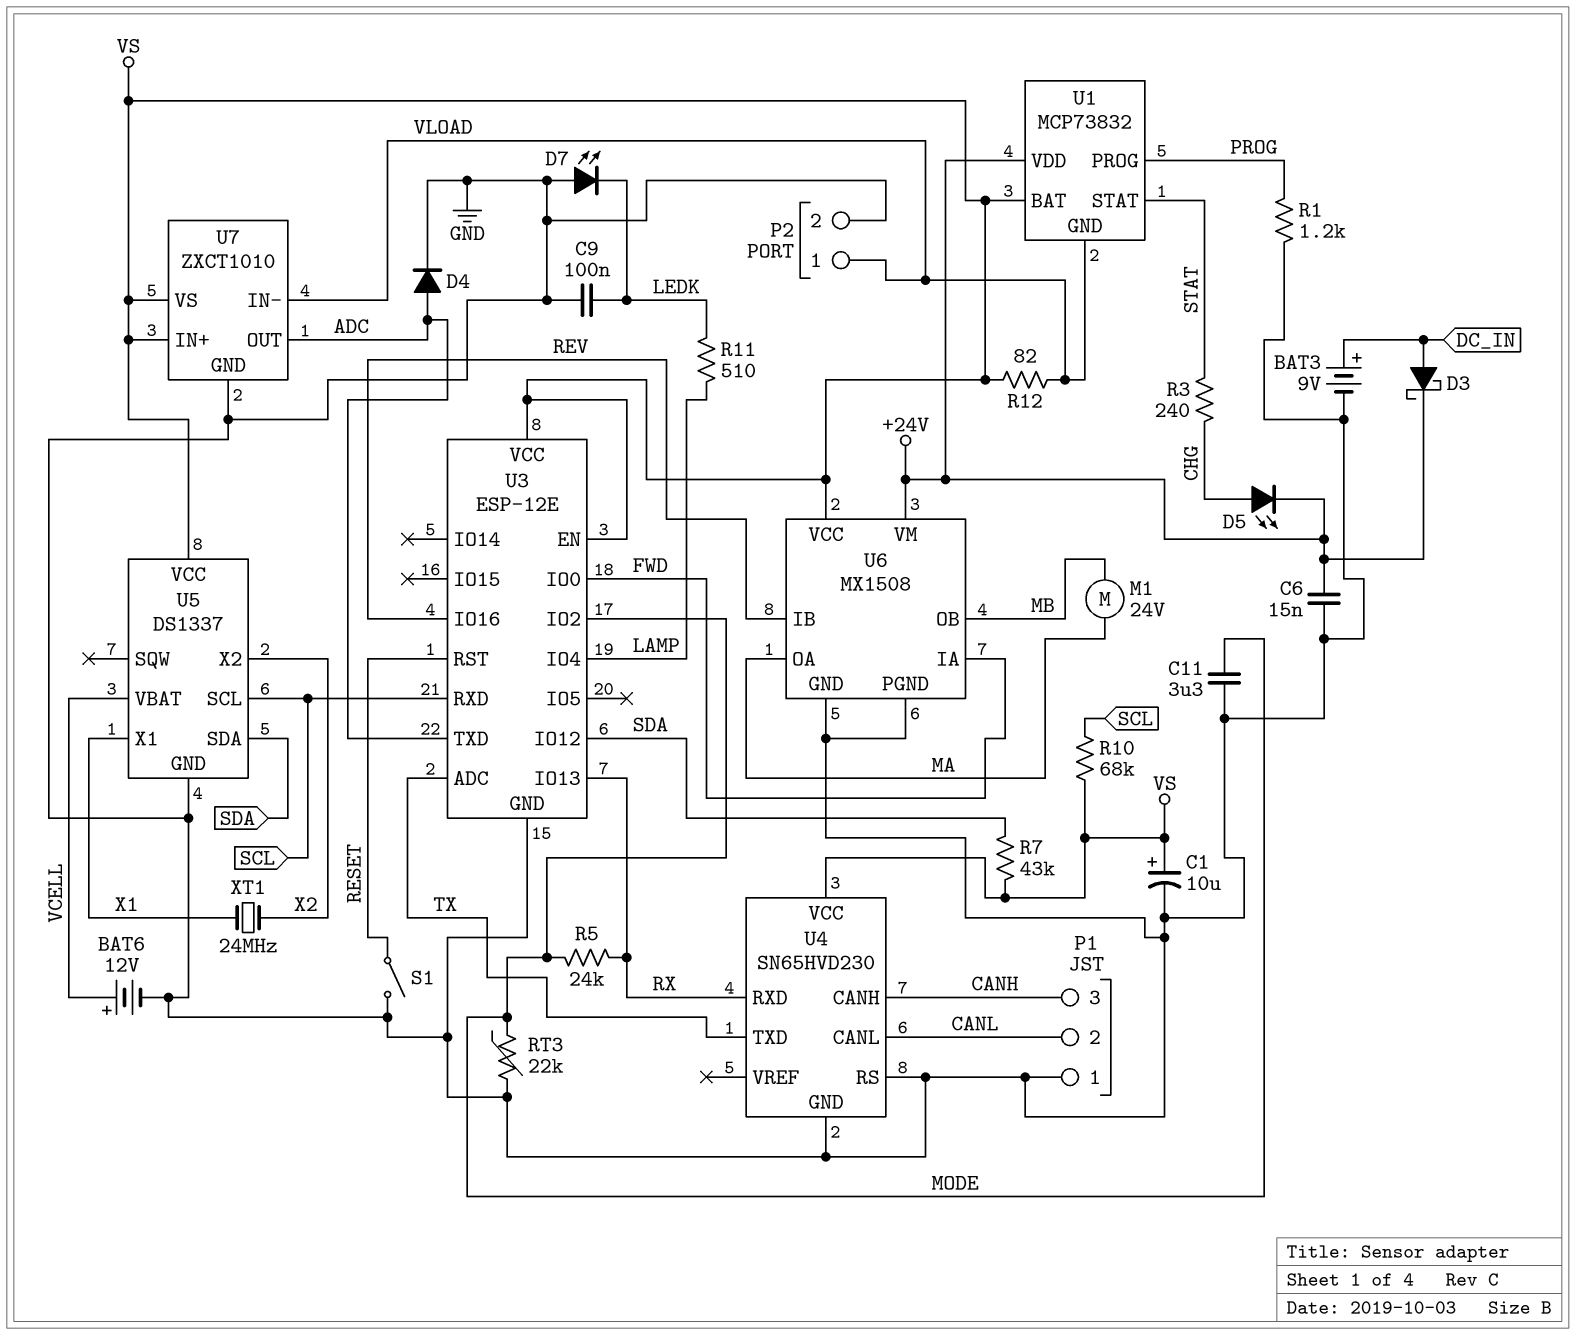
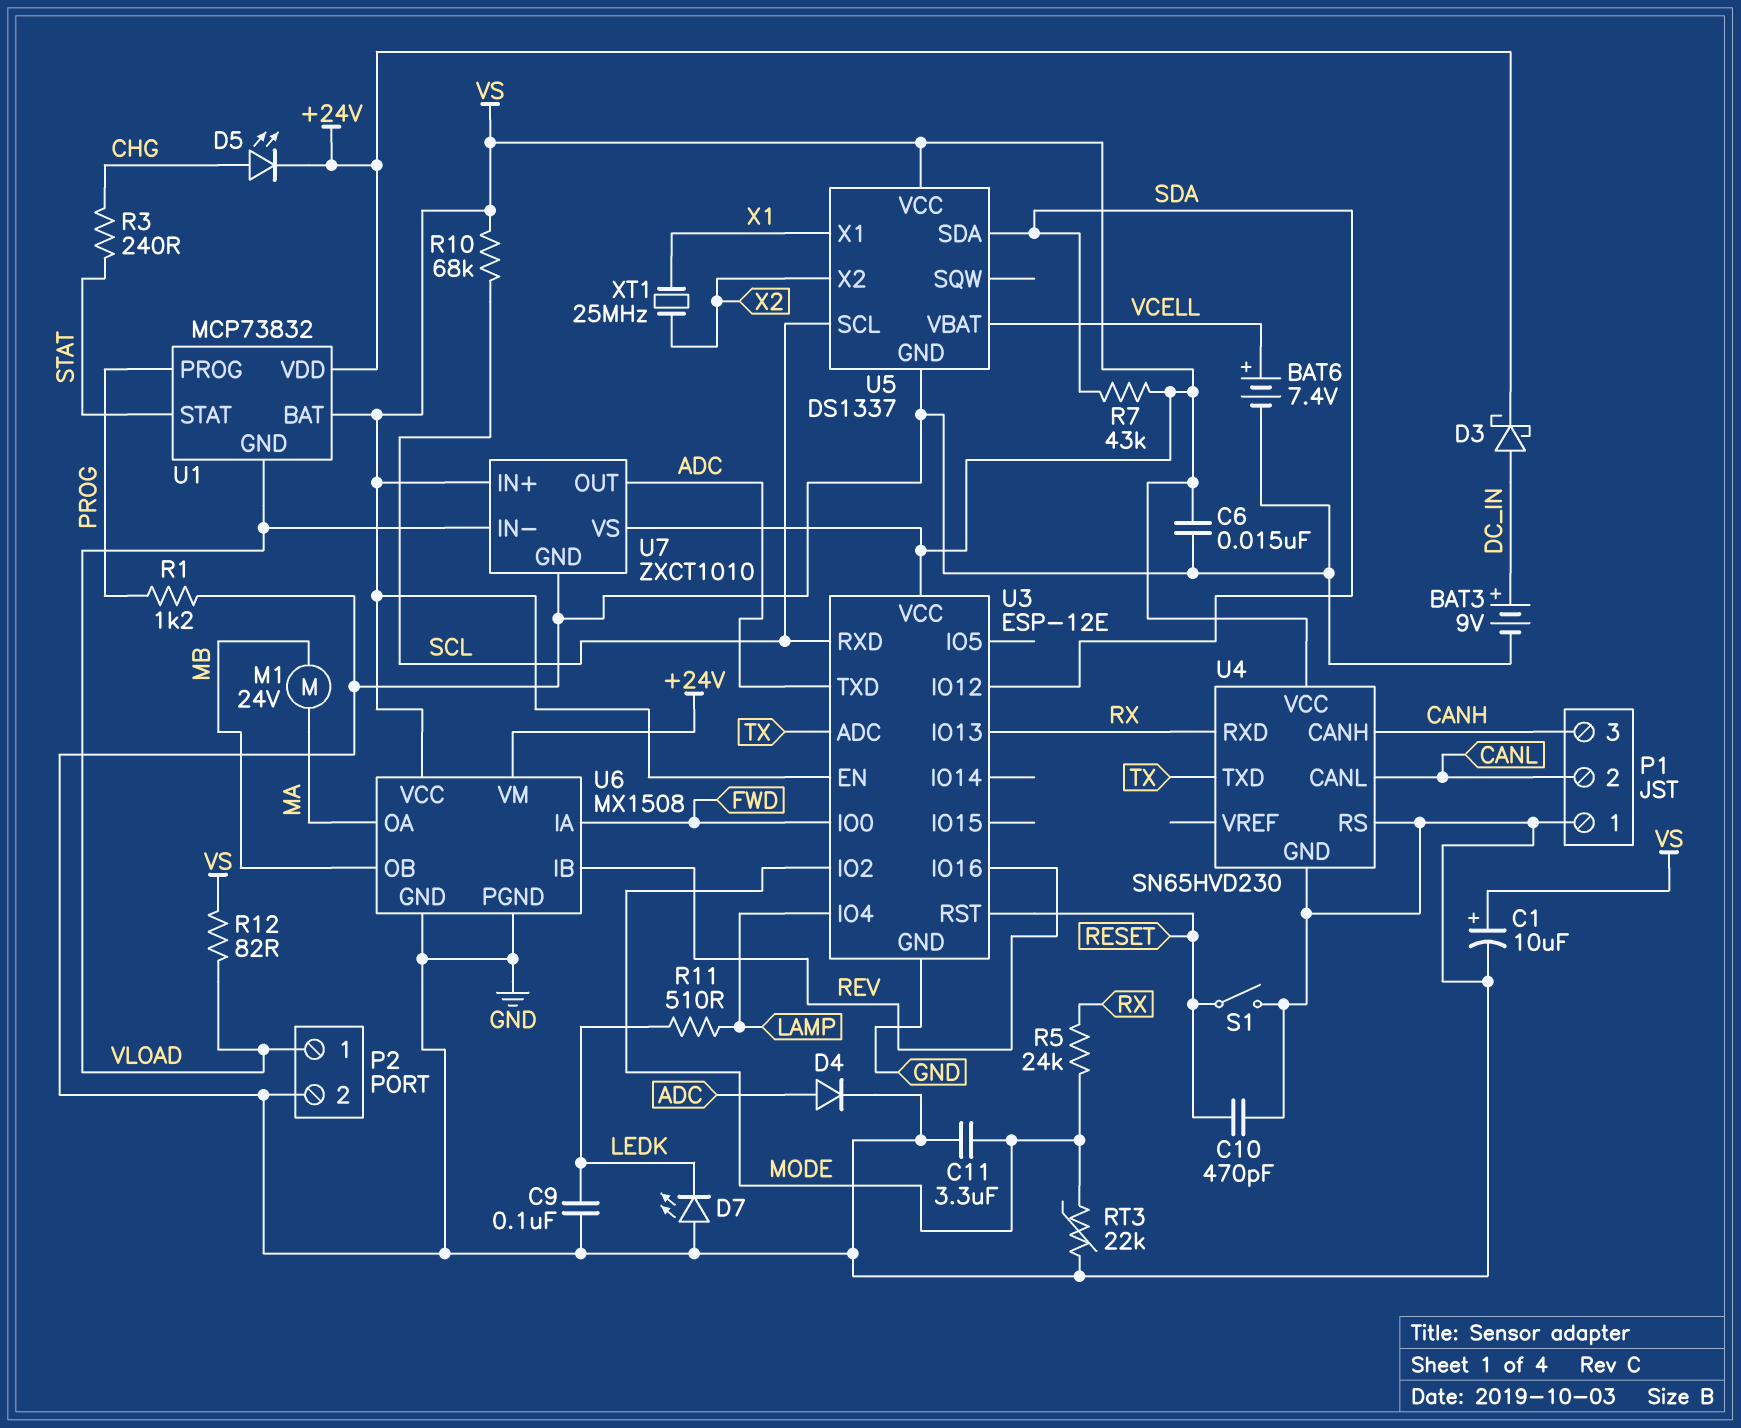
BAT6: 12V (plus VCELL, minus GND) -> 7.4V (plus VCELL, minus GND)
C6: 15nF (+24V, GND) -> 15nF (GND, VS)
C10: none -> 470pF (GND, RESET)
XT1: 24MHz (X1, X2) -> 25MHz (X1, X2)

